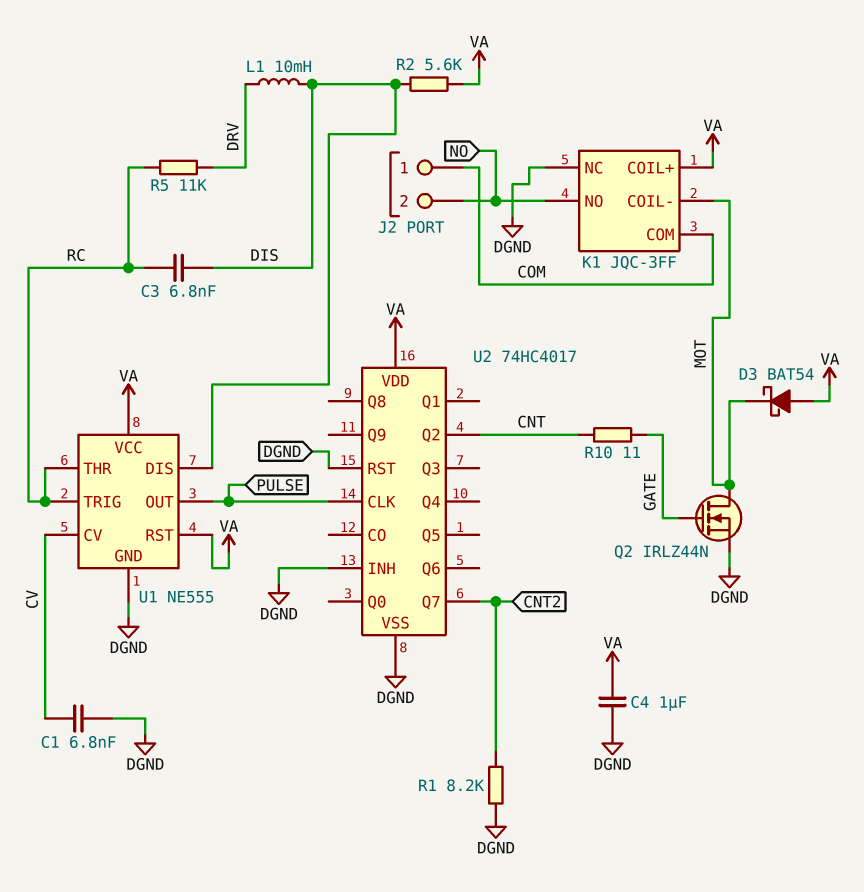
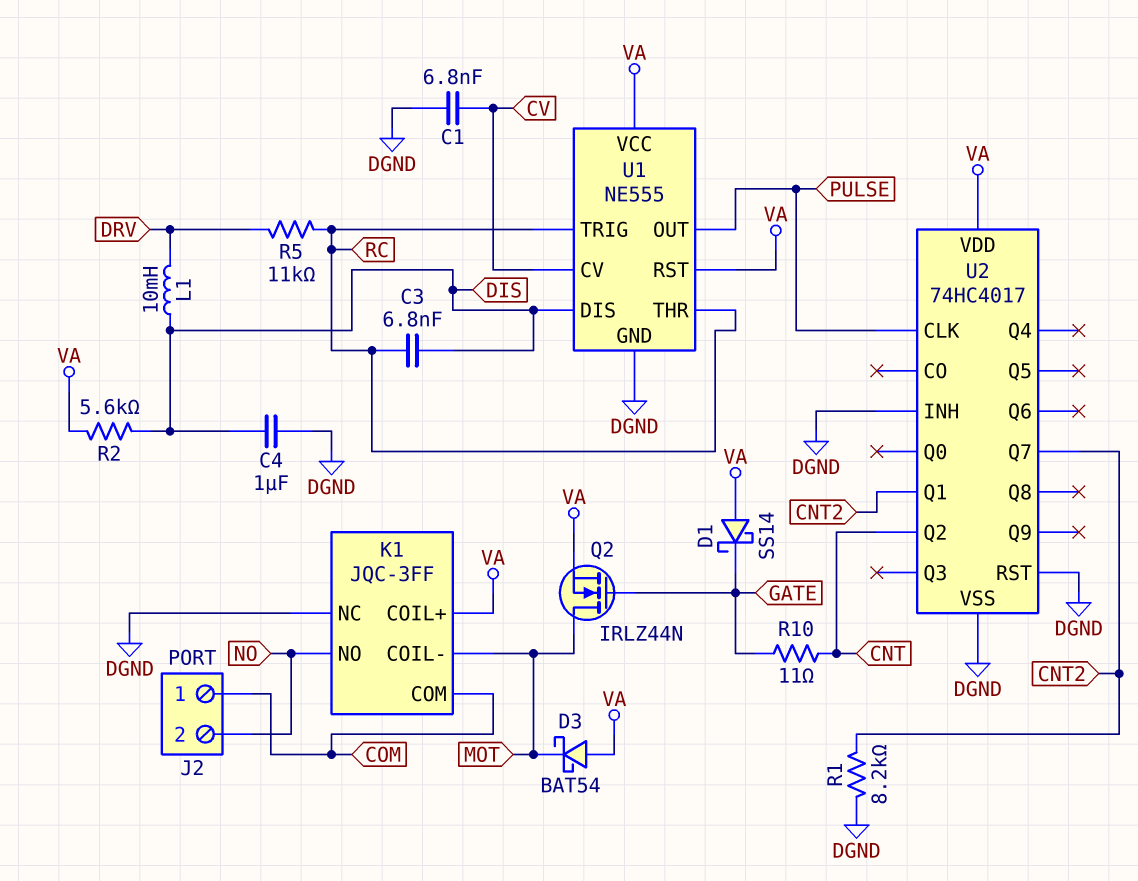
C4: 1uF (DGND, VA) -> 1uF (DGND, DIS)
D1: none -> schottky SS14 (A VA, K GATE)
Q2: NMOS IRLZ44N (G GATE, D MOT, S DGND) -> NMOS IRLZ44N (G GATE, D MOT, S VA)
U2 pin Q1: none -> CNT2

